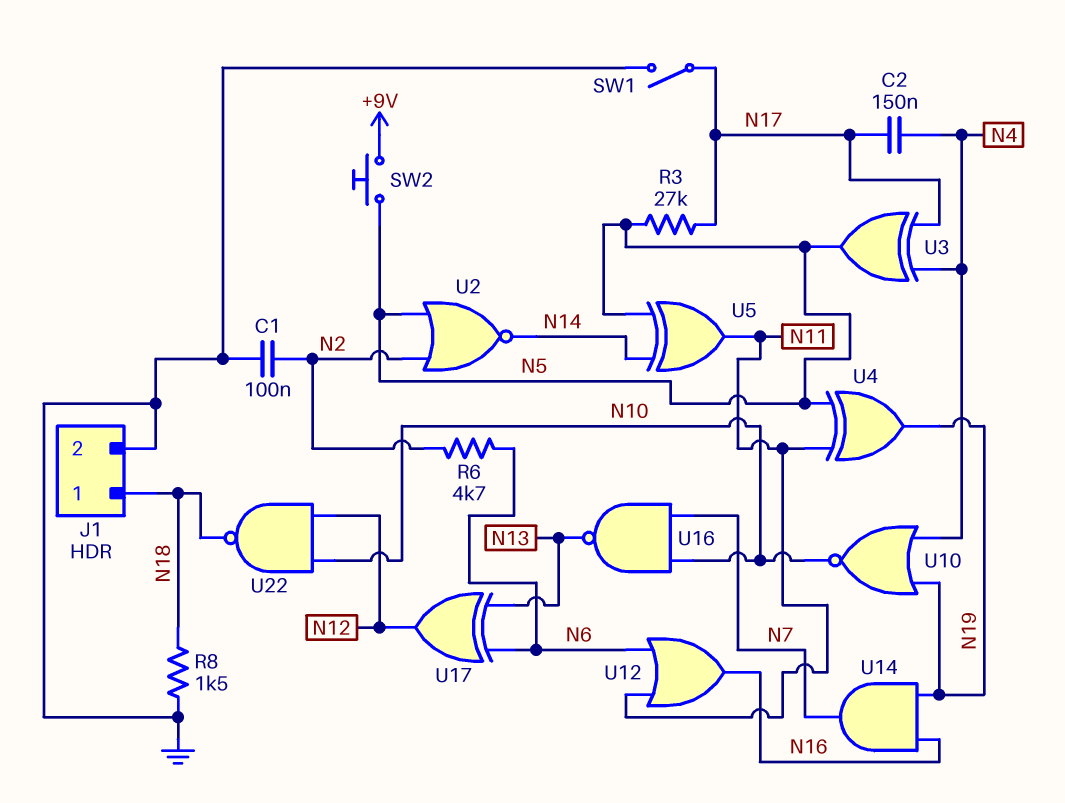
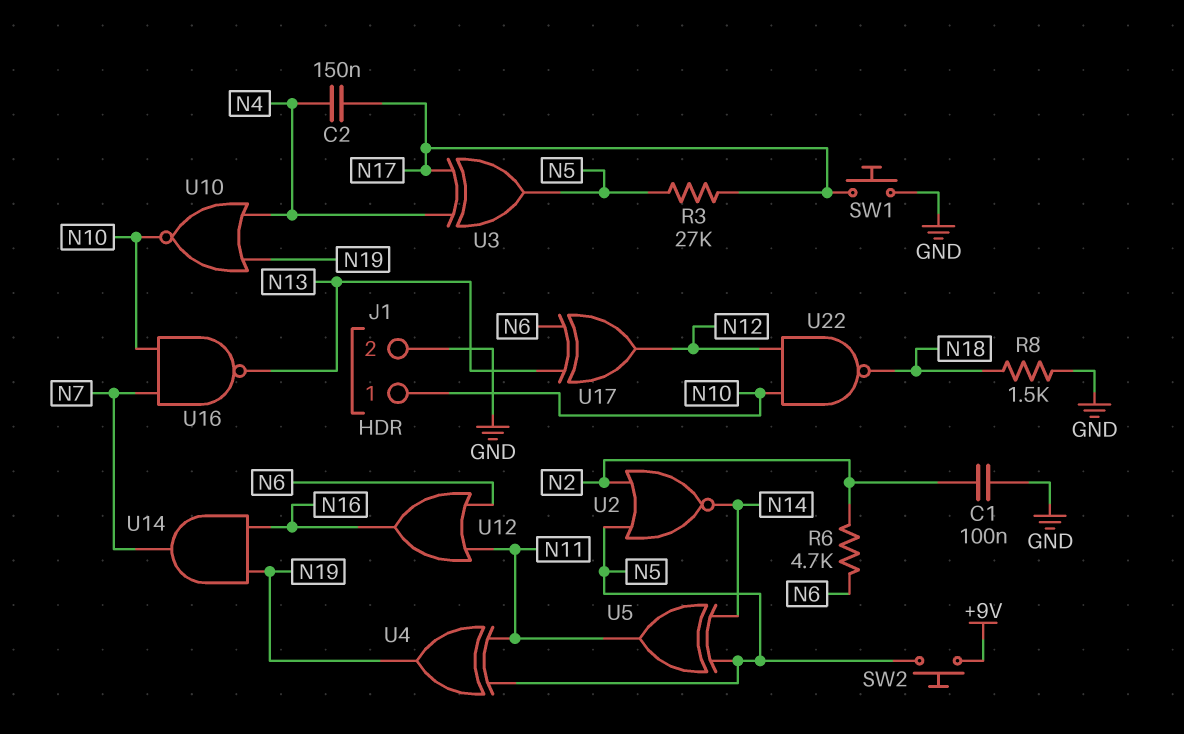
J1 pin 1: N18 -> N10
SW1: switch (GND, N17) -> button (GND, N17)

